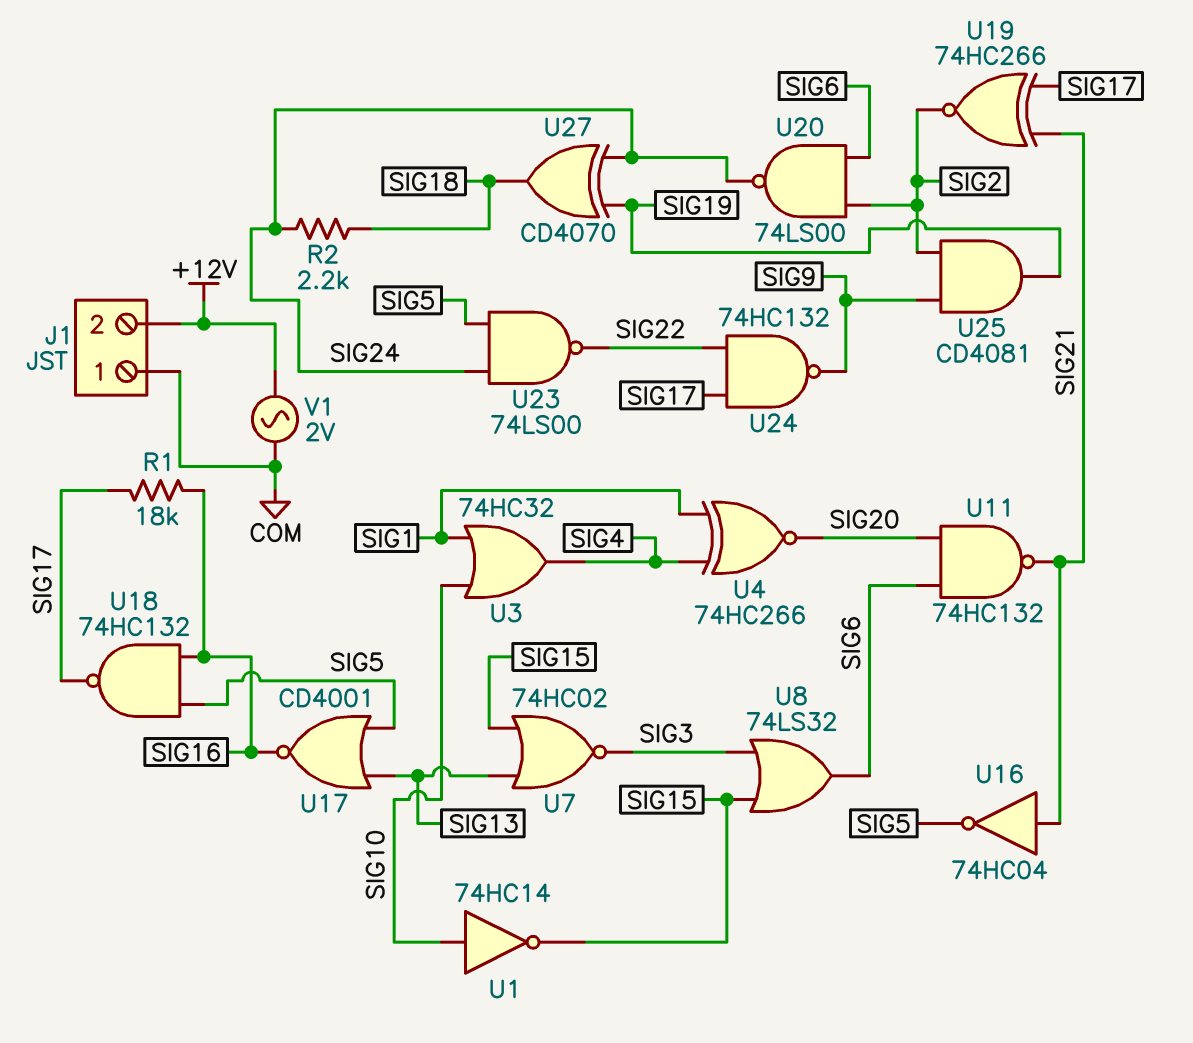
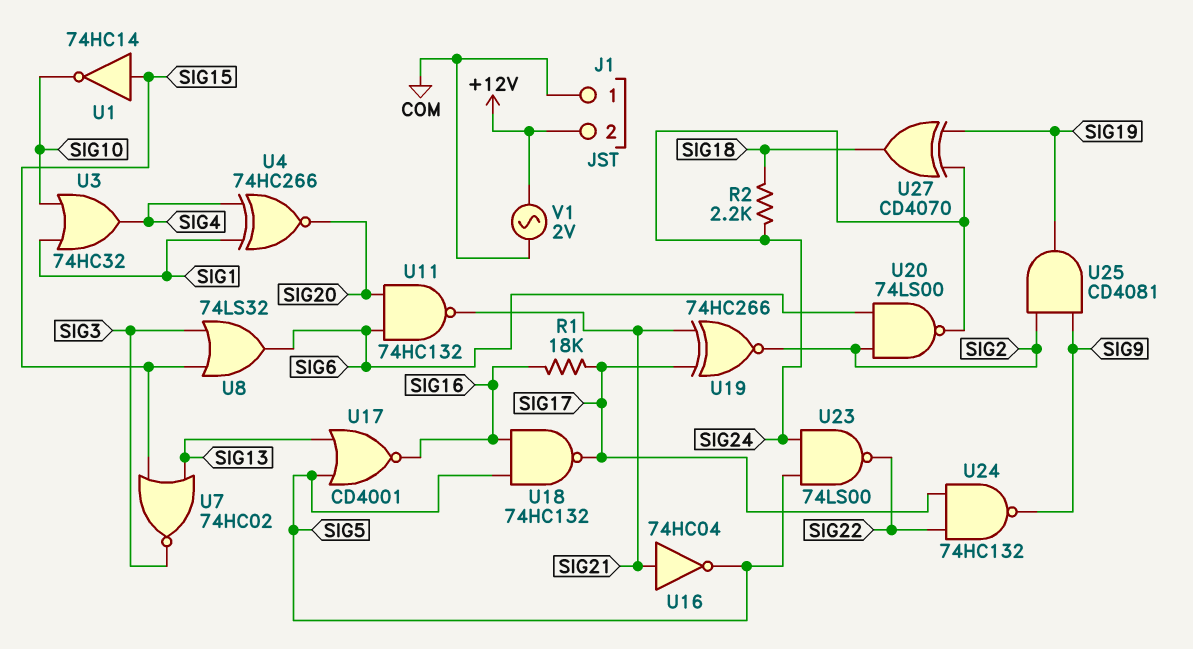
U1: NOT 74HC14 (in SIG10, out SIG15) -> NOT 74HC14 (in SIG15, out SIG10)

